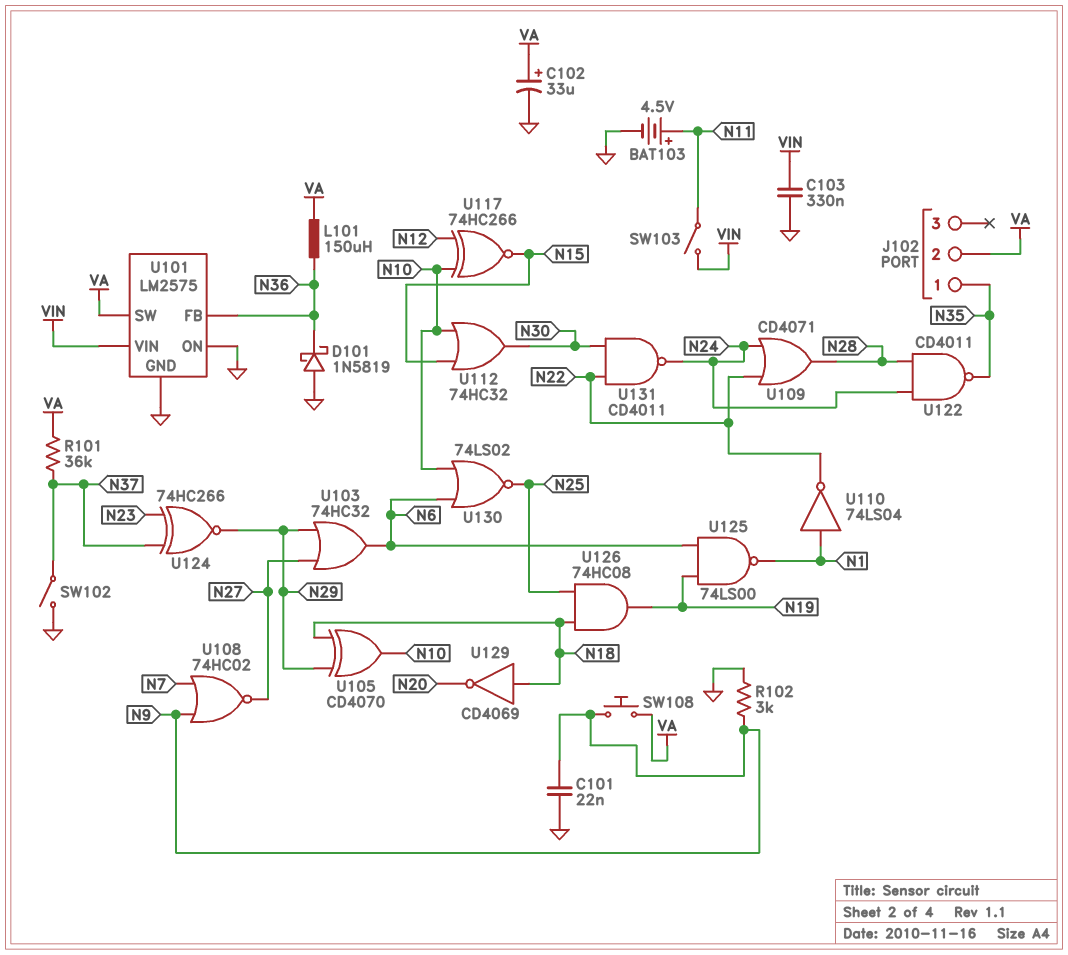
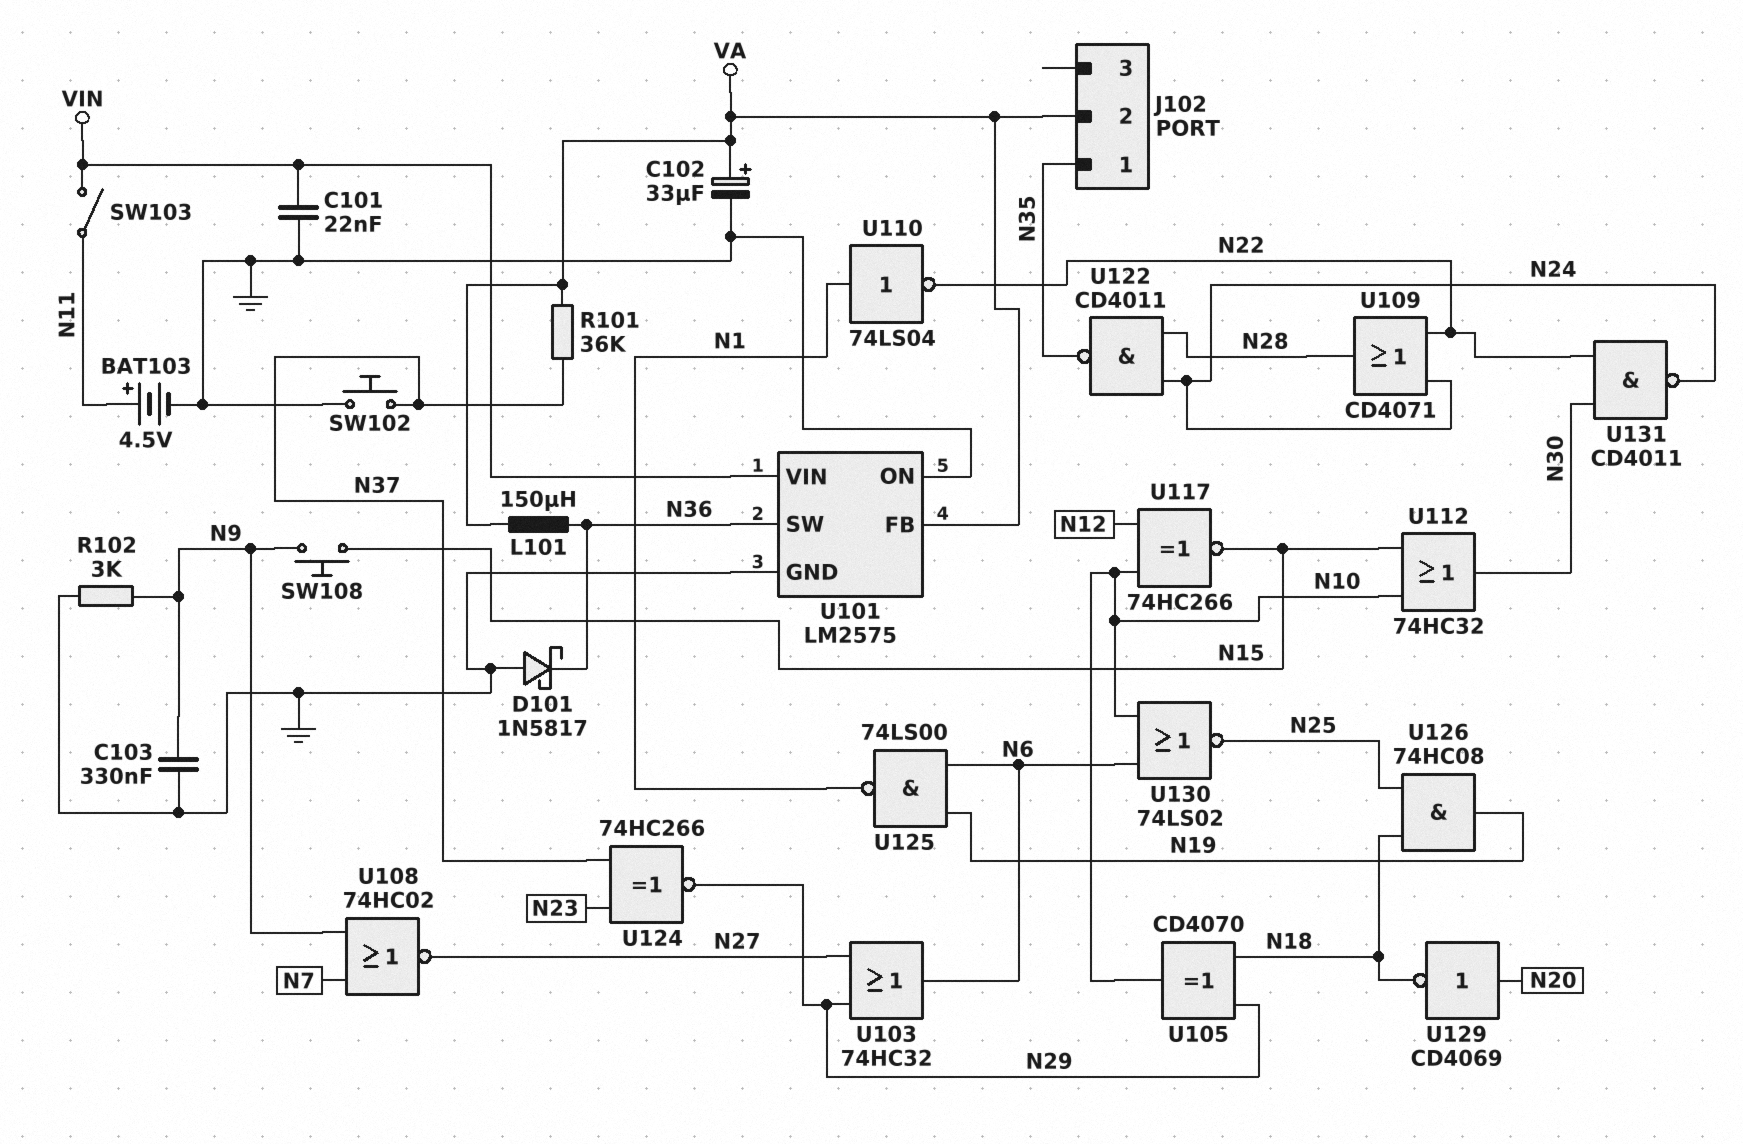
C101: 22nF (GND, N9) -> 22nF (GND, VIN)
C103: 330nF (GND, VIN) -> 330nF (GND, N9)
D101: schottky 1N5819 (A GND, K N36) -> schottky 1N5817 (A GND, K N36)
SW102: switch (GND, N37) -> button (GND, N37)
SW108: button (N9, VA) -> button (N9, N15)
U101 pin FB: N36 -> VA
U101 pin SW: VA -> N36
U129: NOT CD4069 (in N18, out N20) -> NOT CD4069 (in N20, out N18)

